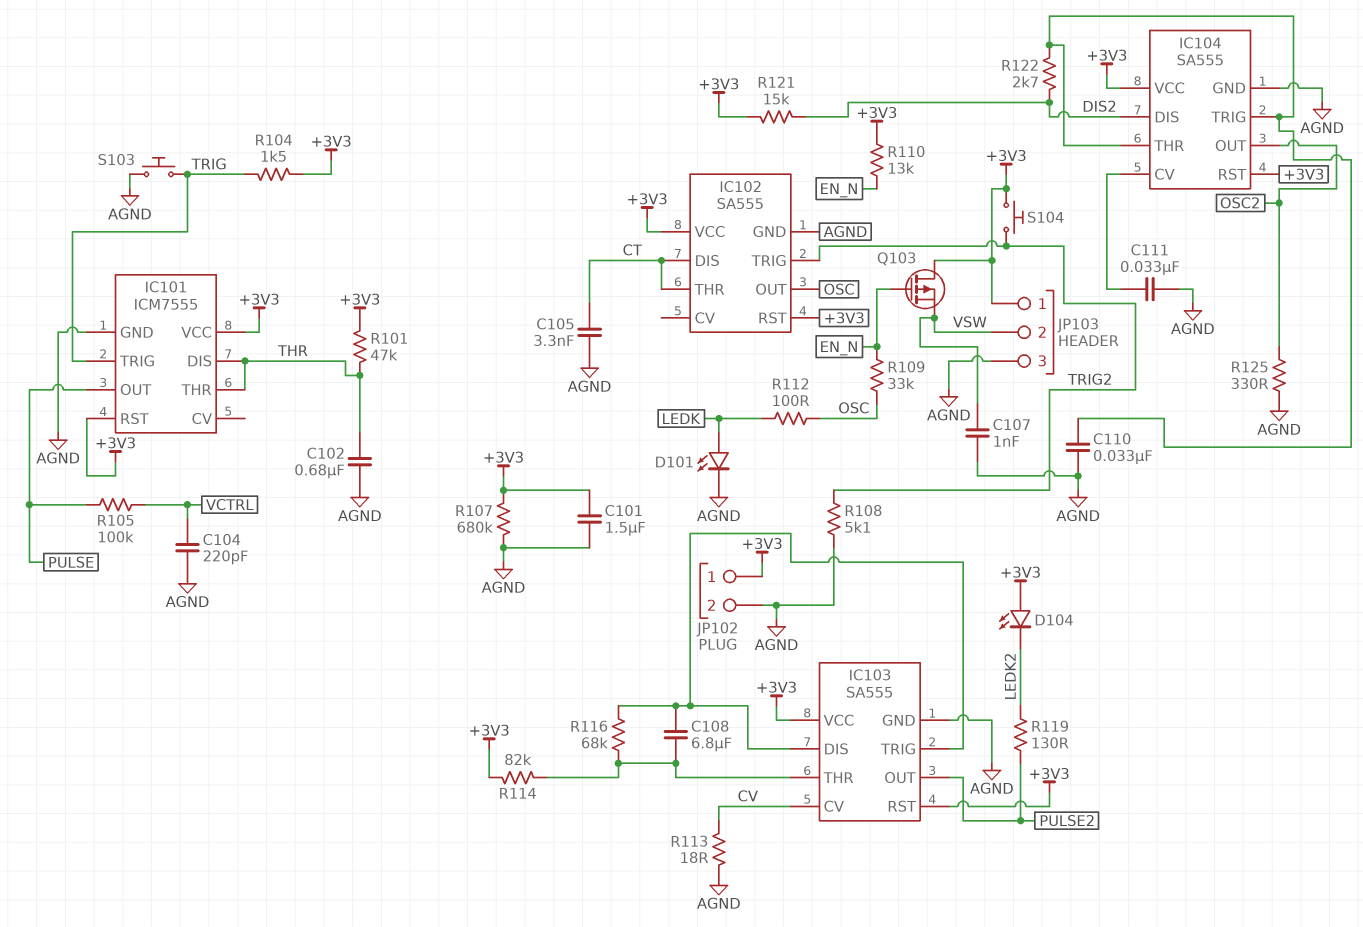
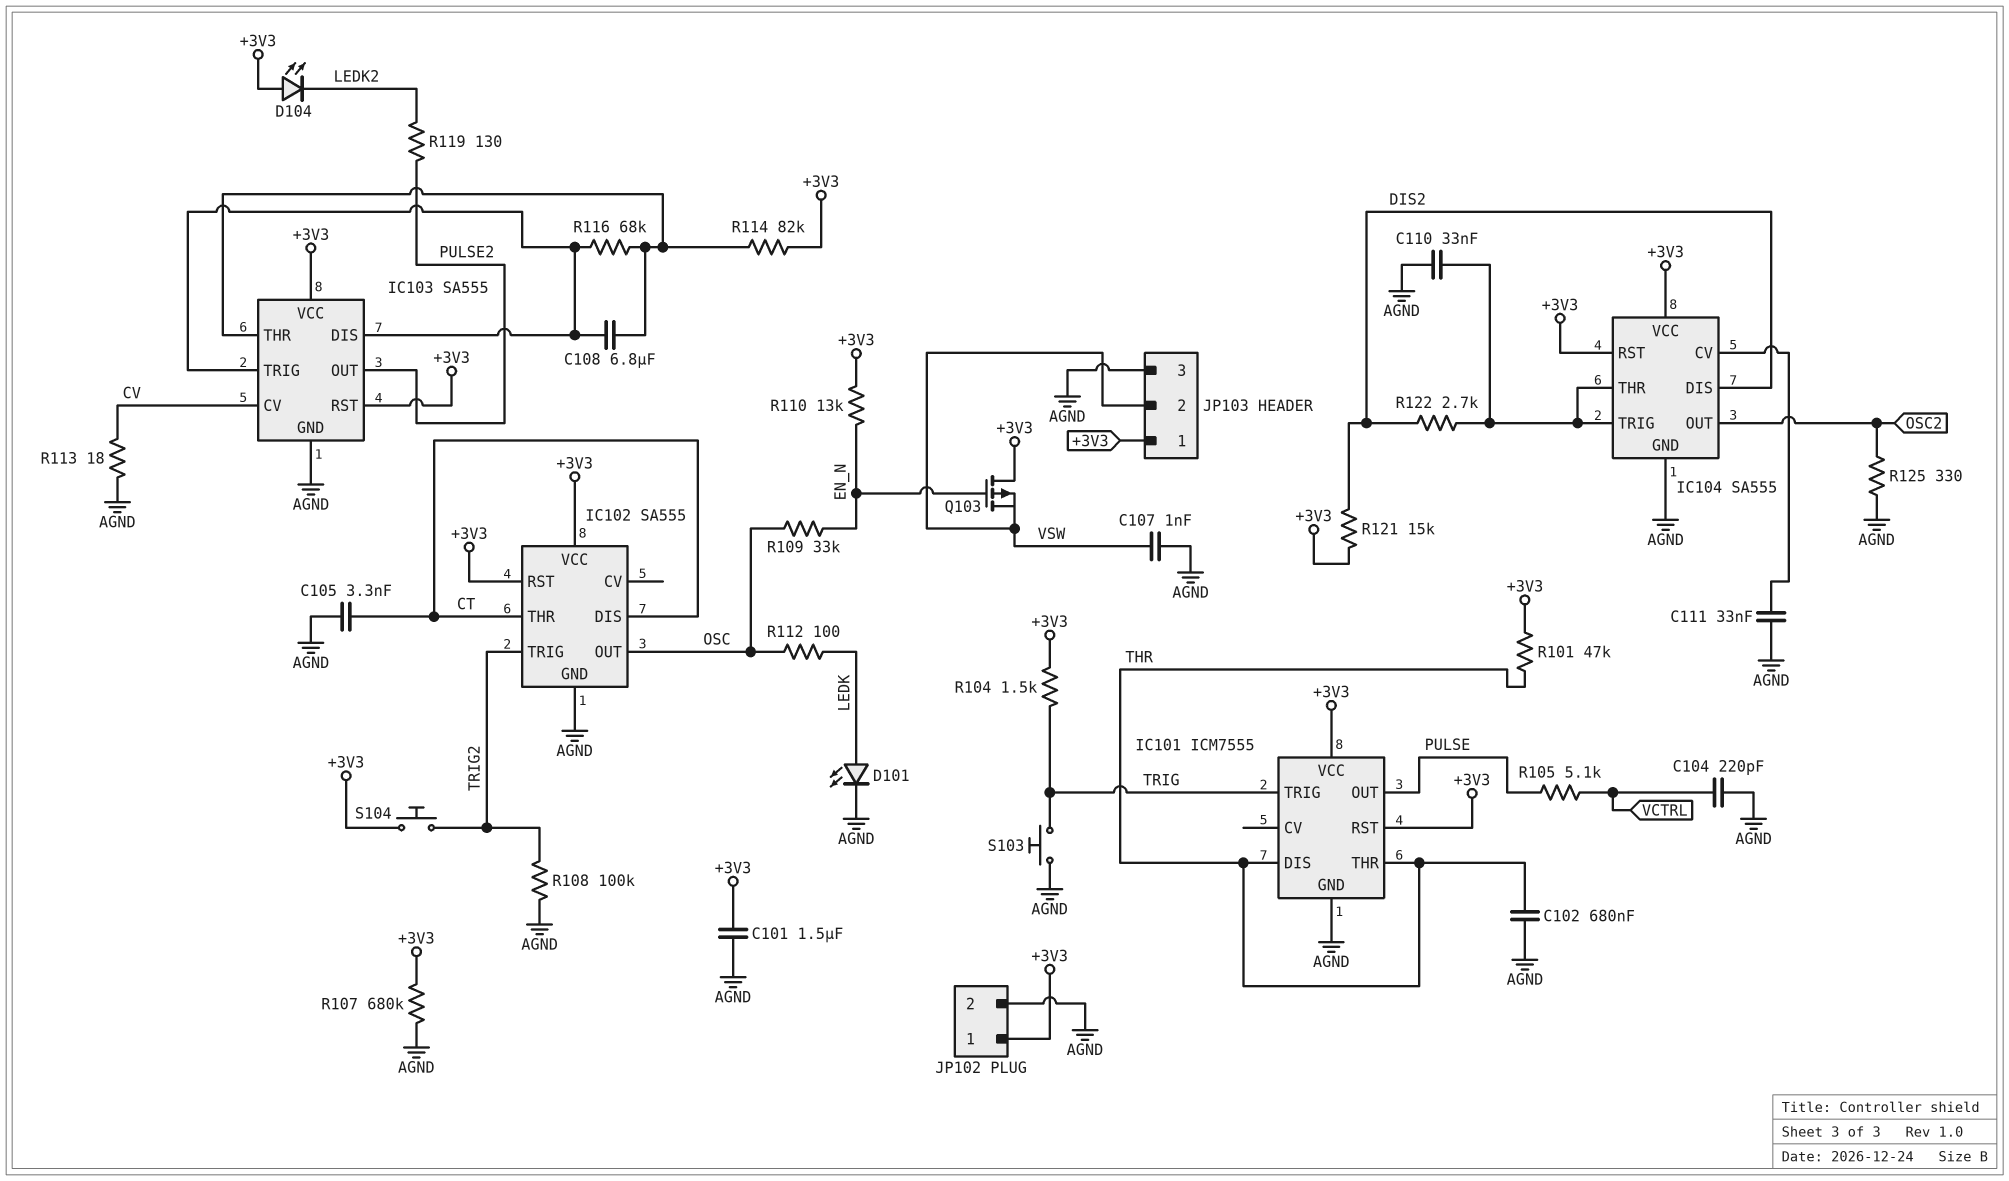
R105: 100k (PULSE, VCTRL) -> 5.1k (PULSE, VCTRL)
R108: 5.1k (AGND, TRIG2) -> 100k (AGND, TRIG2)

